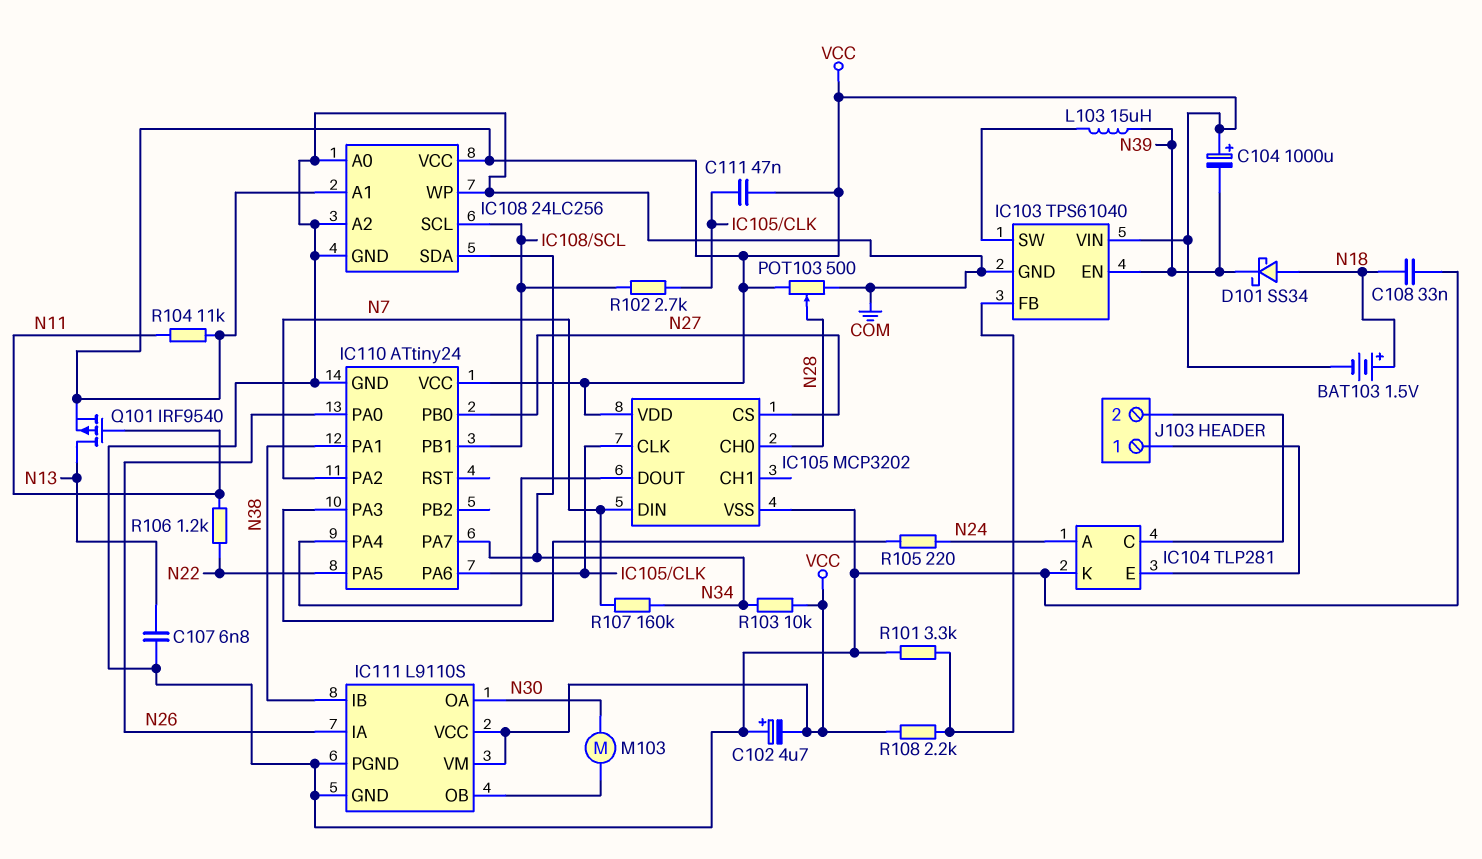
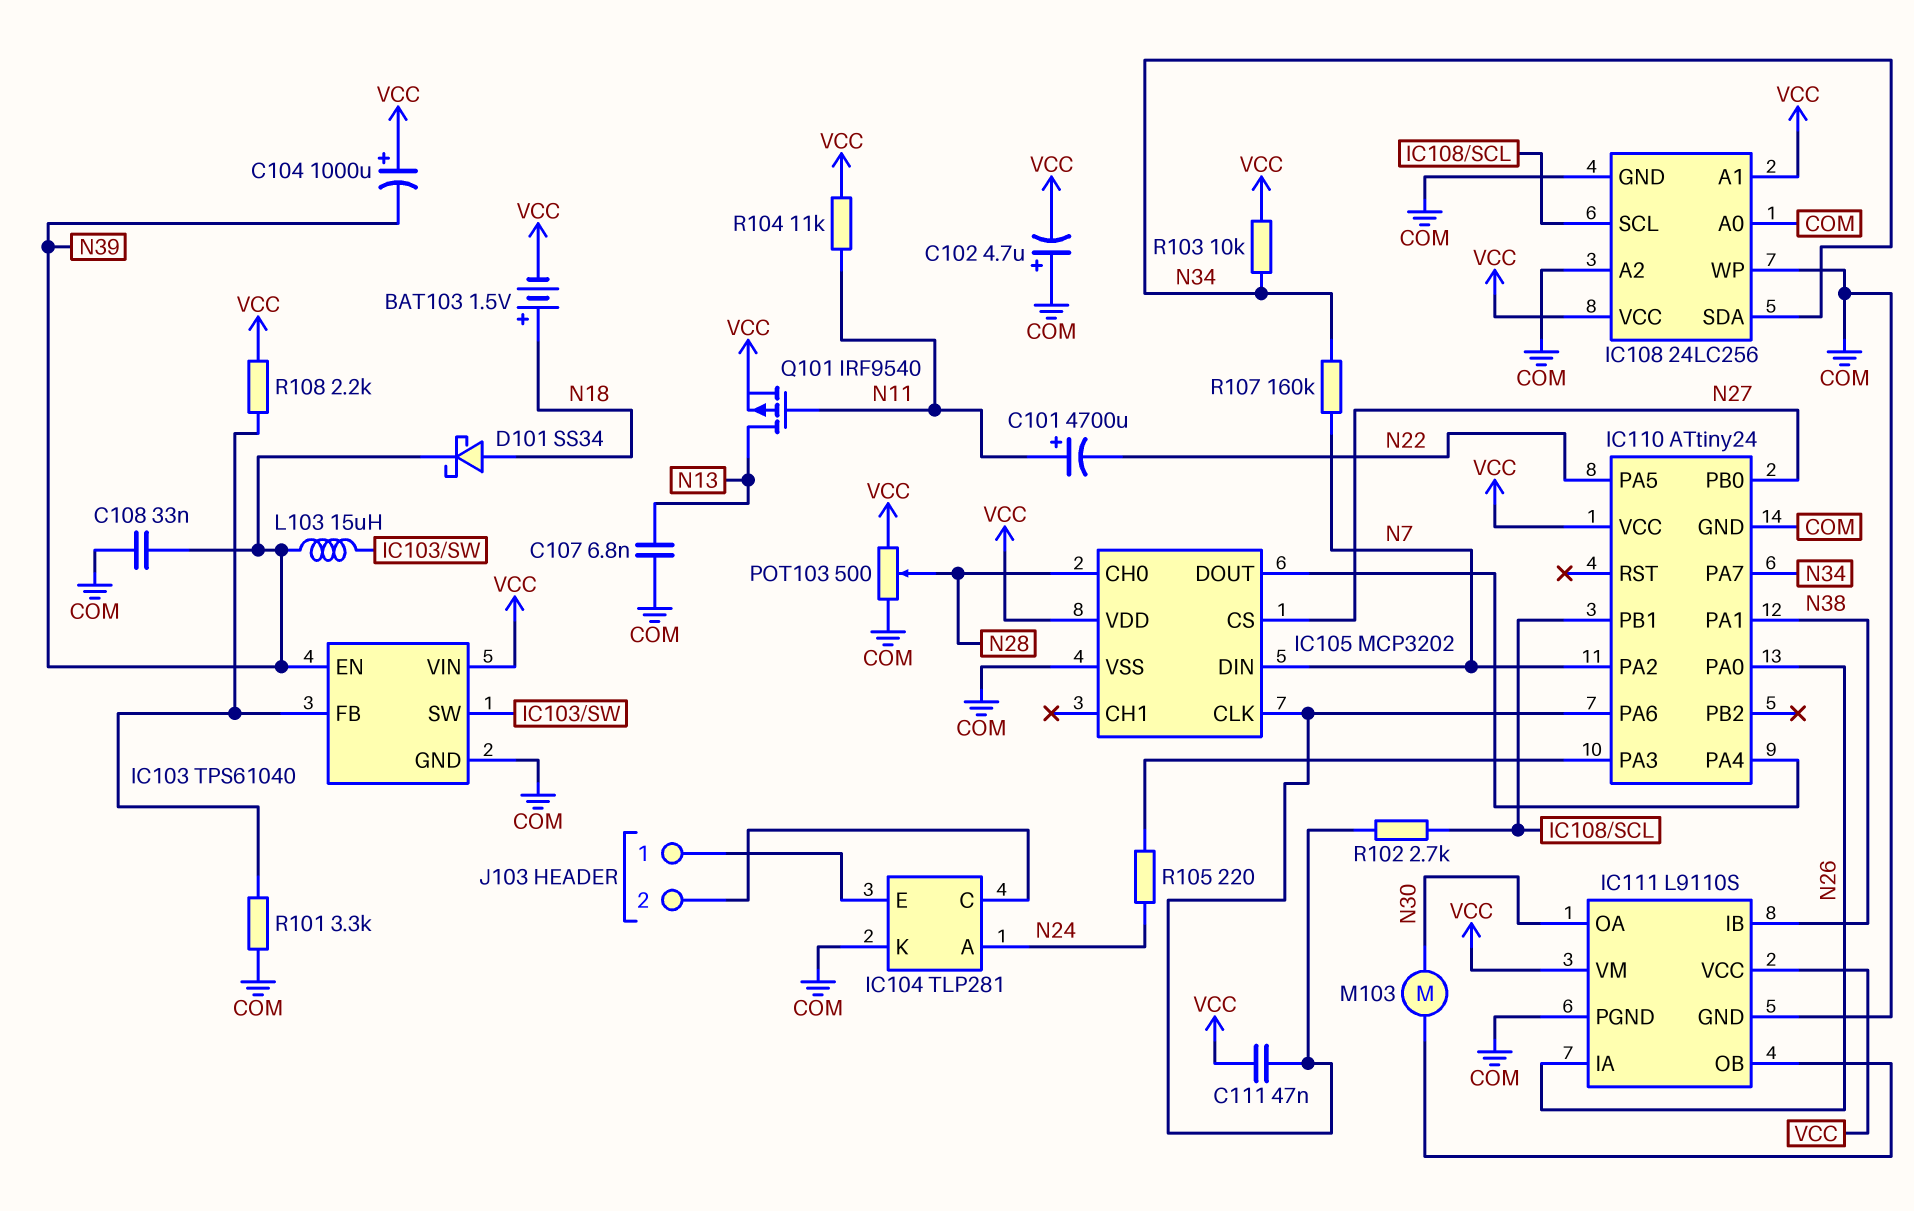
C101: none -> 4700uF (plus N11, minus N22)
C108: 33nF (COM, N18) -> 33nF (COM, N39)
R106: 1.2k (N11, N22) -> none

